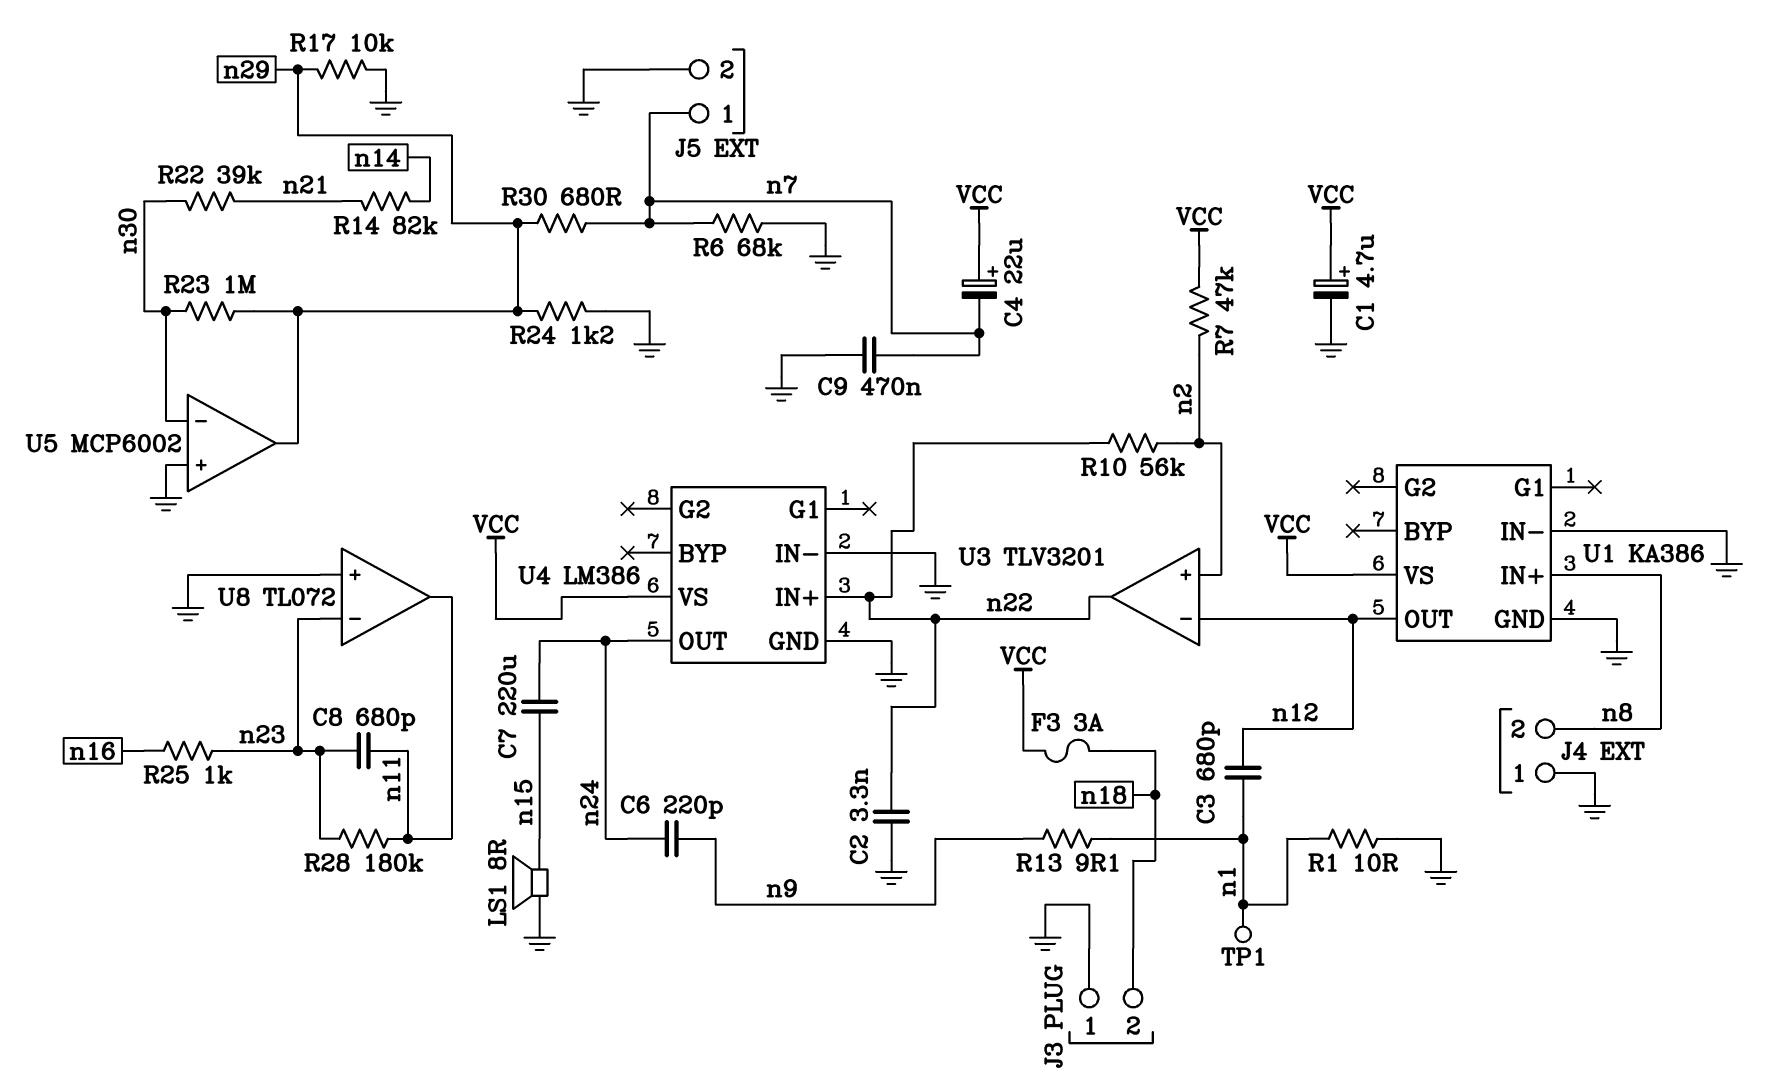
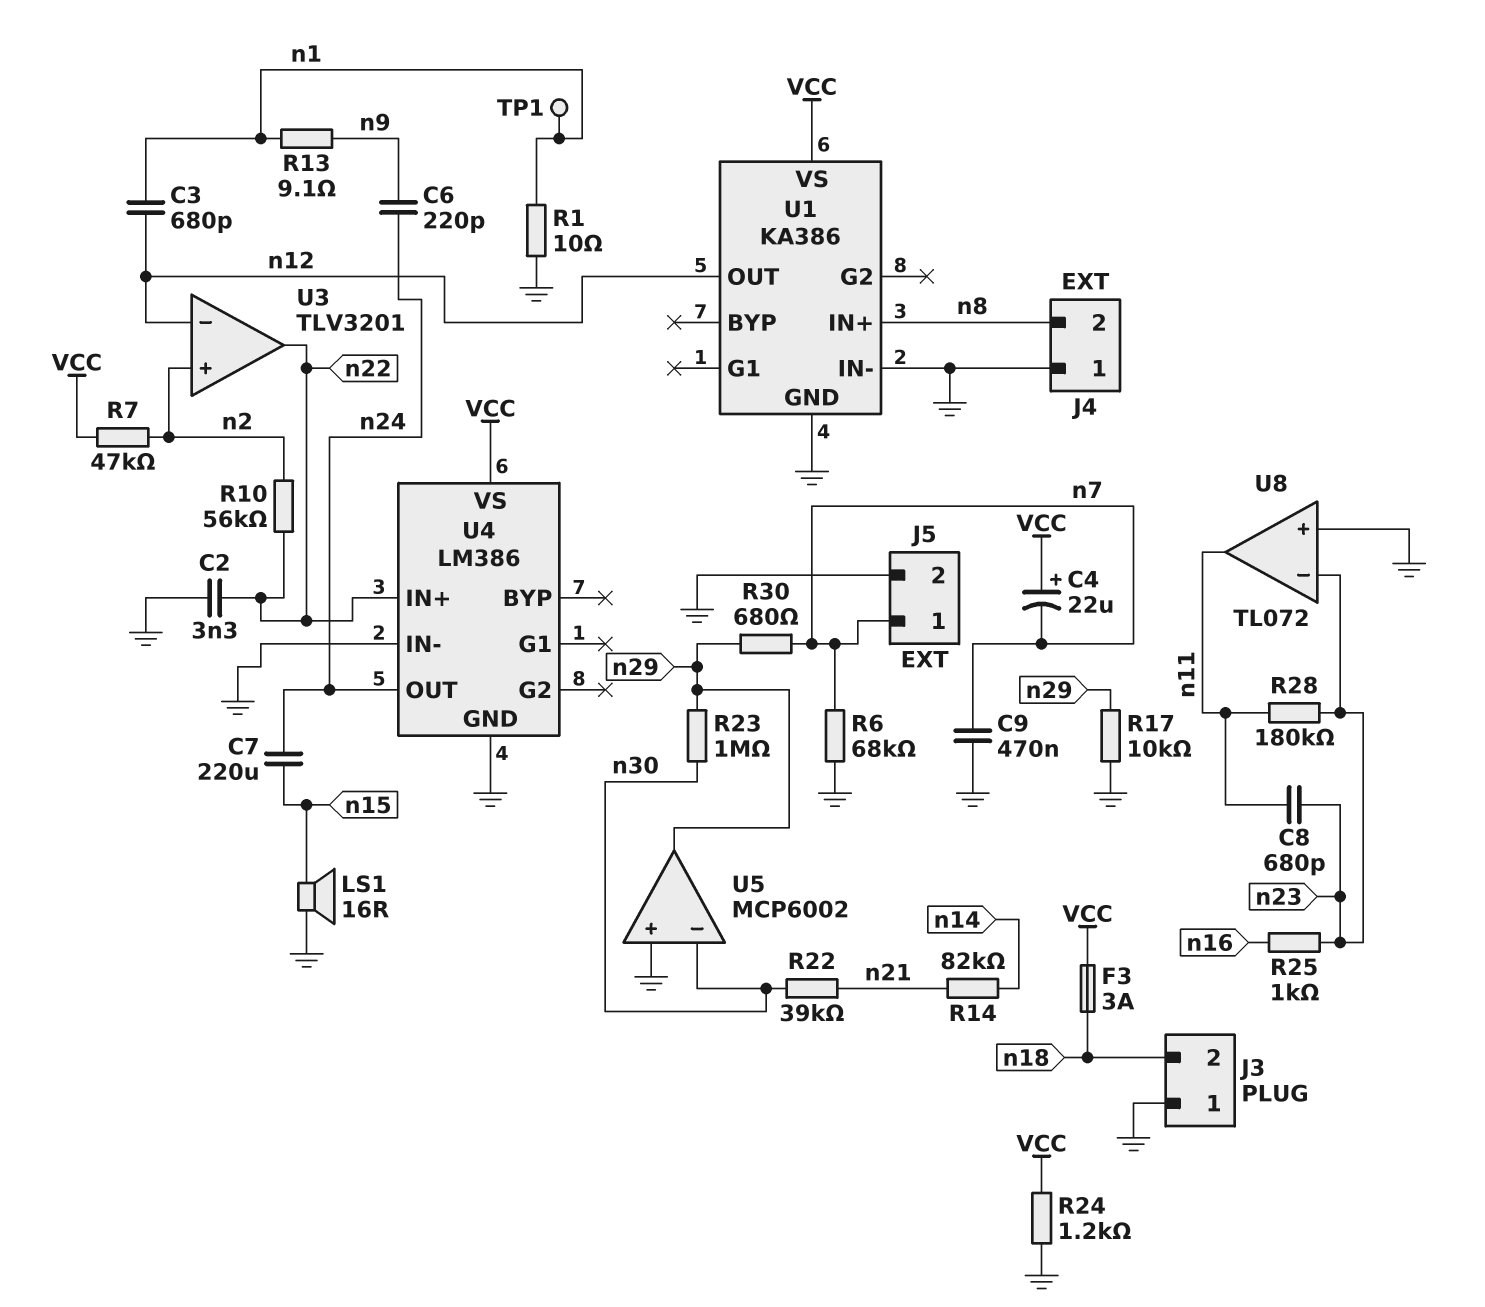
C1: 4.7uF (plus VCC, minus GND) -> none
LS1: speaker 8R (GND, n15) -> speaker 16R (GND, n15)
R24: 1.2k (GND, n29) -> 1.2k (GND, VCC)

